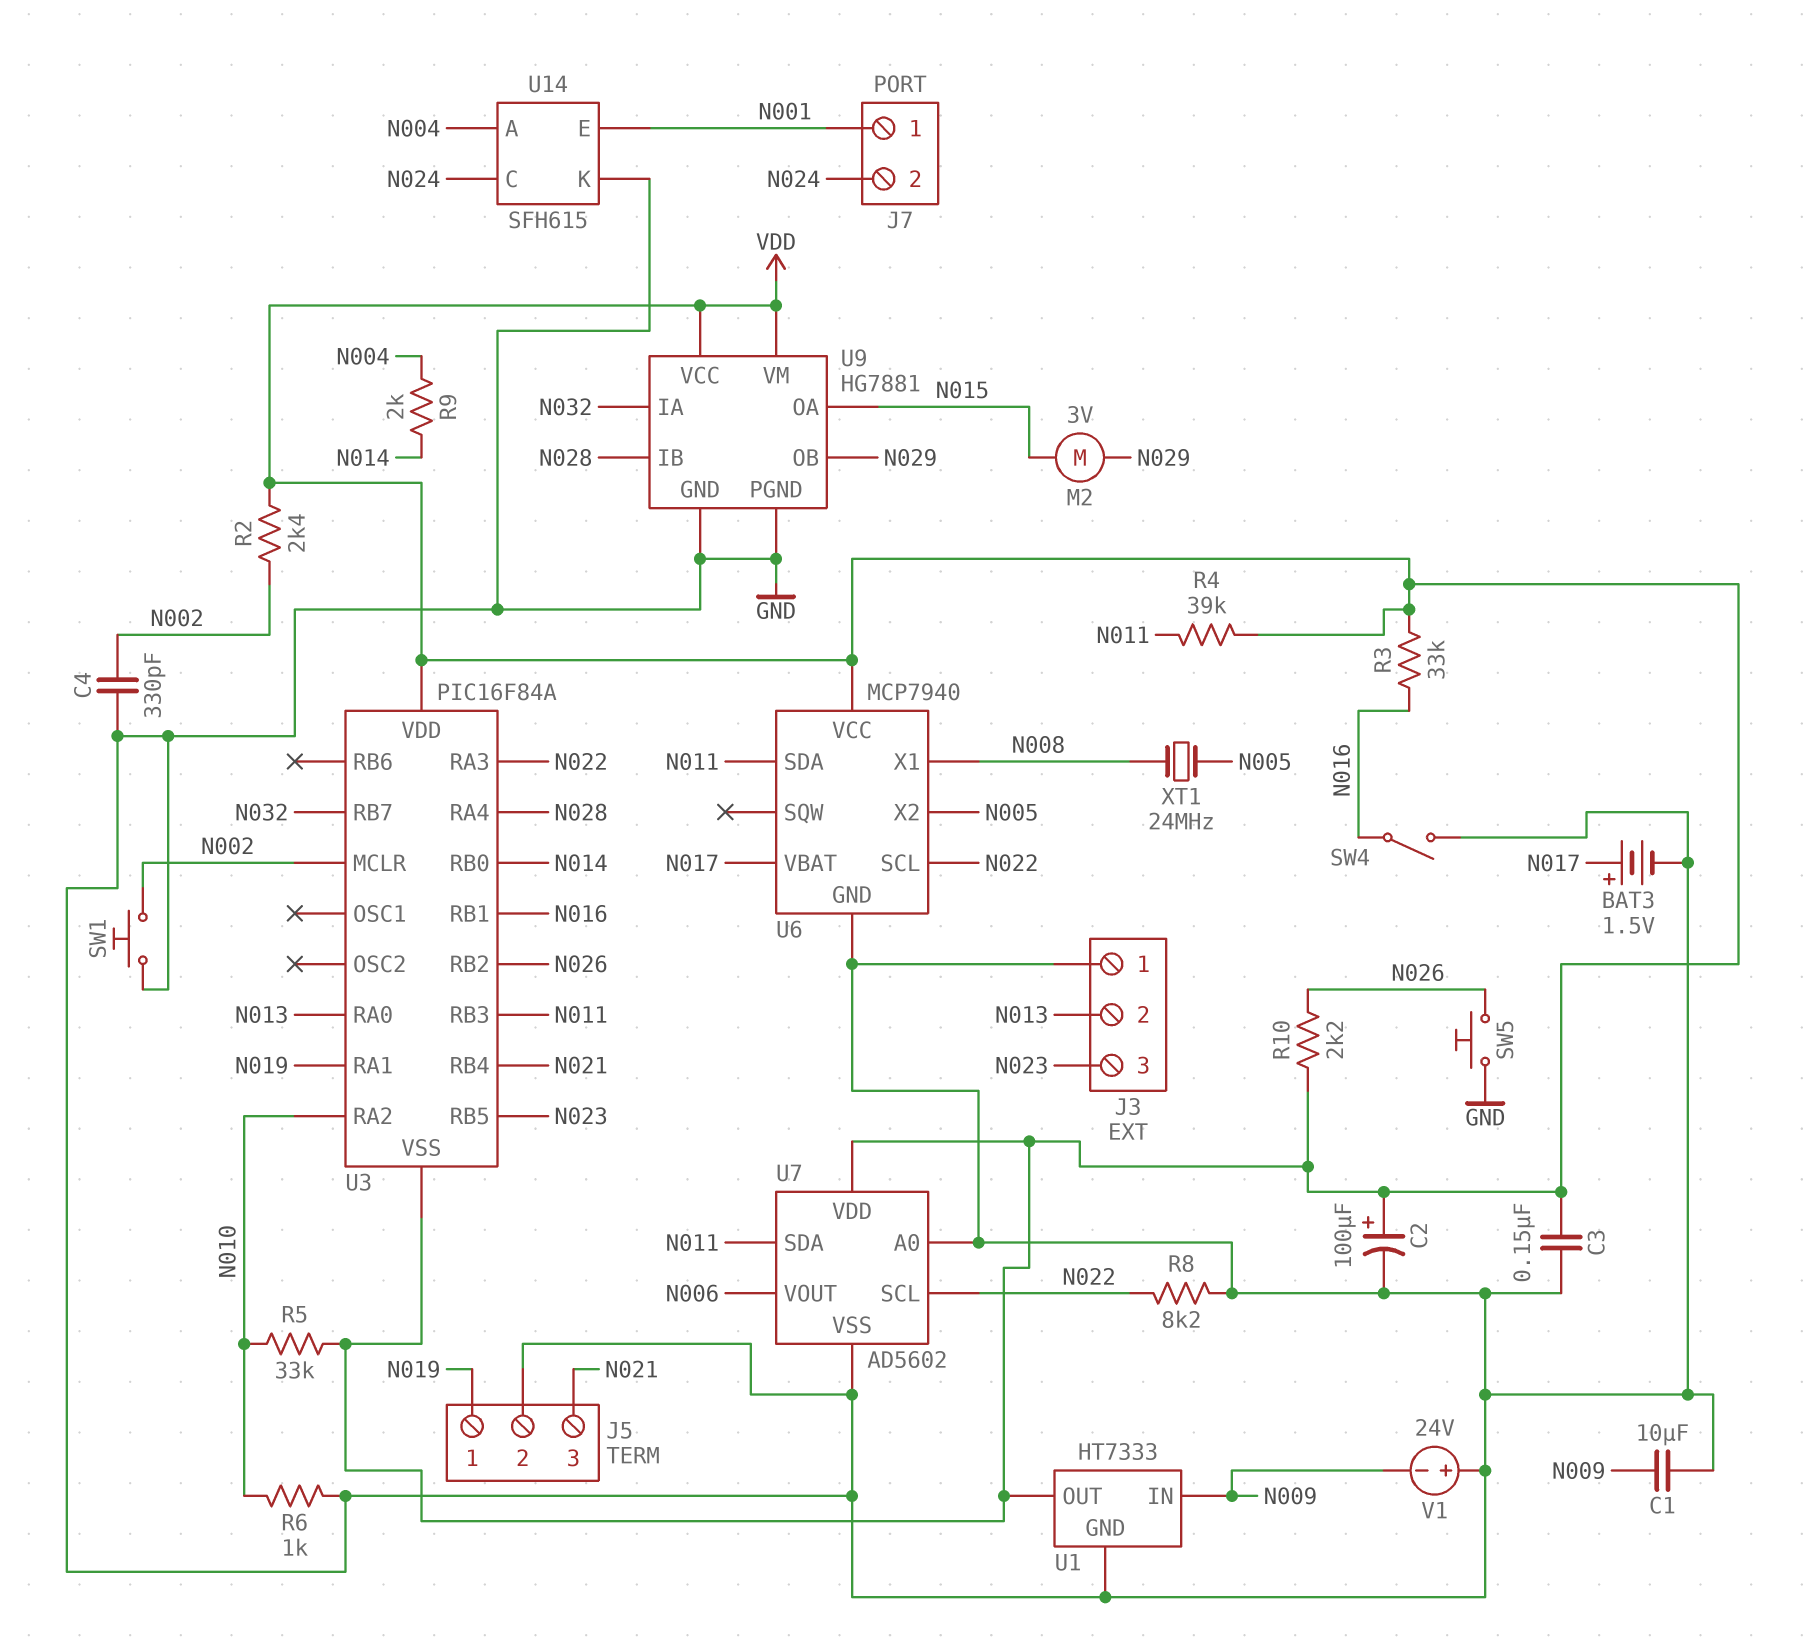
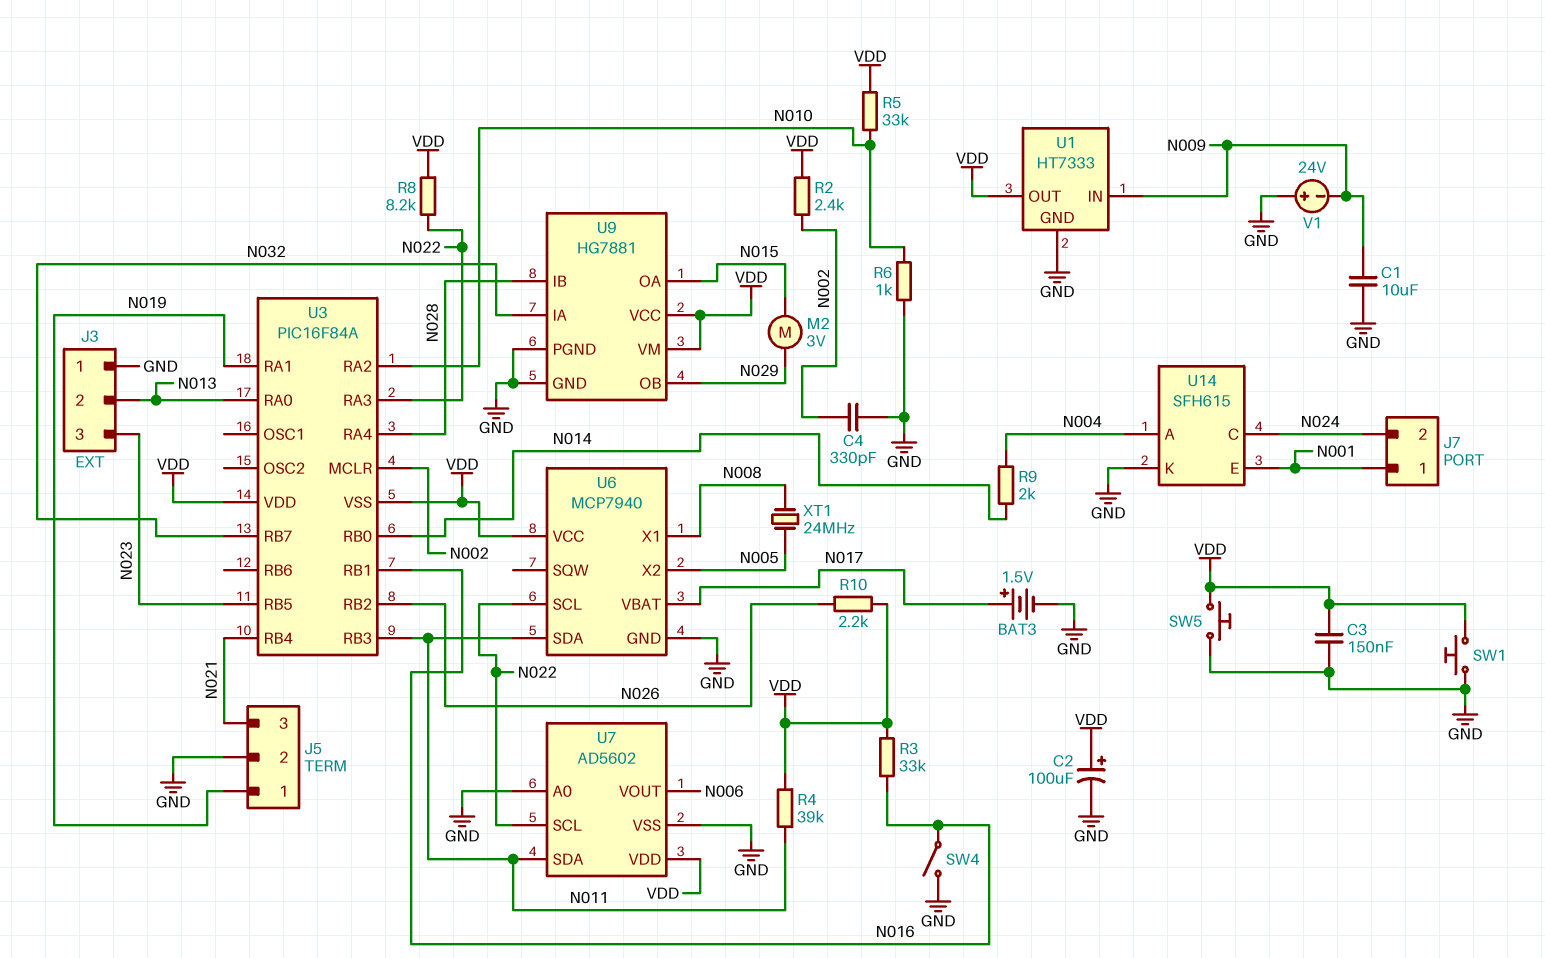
R8: 8.2k (GND, N022) -> 8.2k (N022, VDD)
SW1: button (GND, N002) -> button (GND, VDD)
SW5: button (GND, N026) -> button (GND, VDD)

